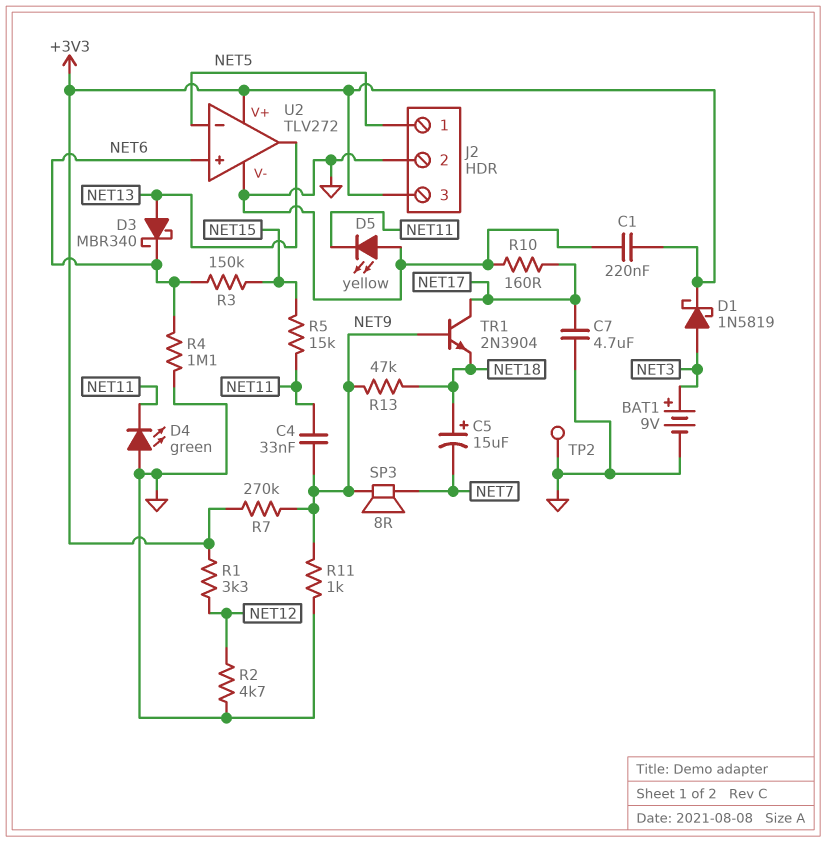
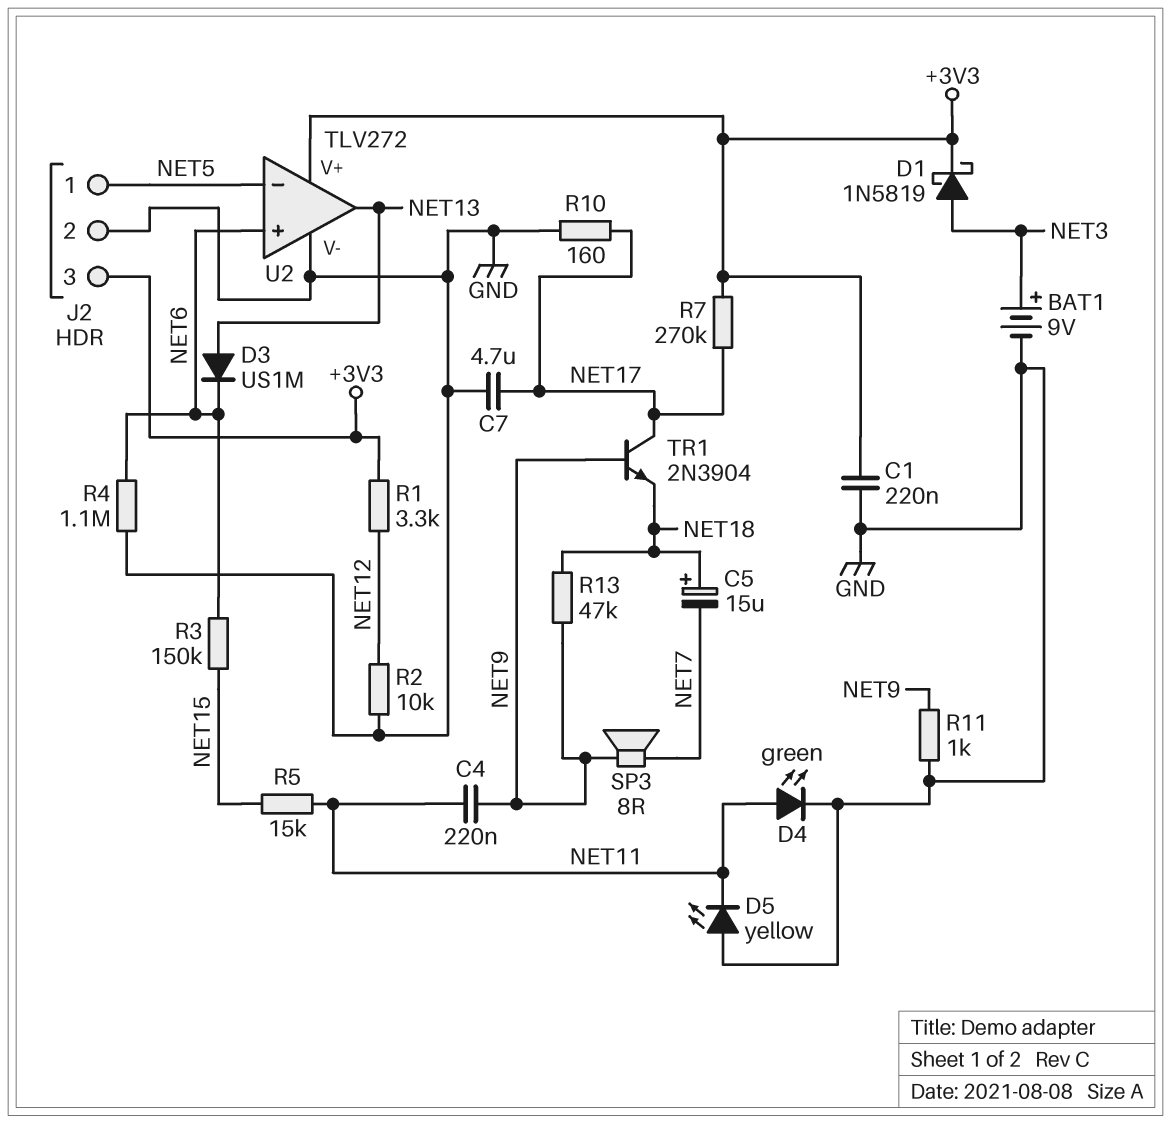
C4: 33nF (NET9, NET11) -> 220nF (NET9, NET11)
D3: schottky MBR340 (A NET13, K NET6) -> diode US1M (A NET13, K NET6)
D4: LED green (A GND, K NET11) -> LED green (A NET11, K GND)
R2: 4.7k (GND, NET12) -> 10k (GND, NET12)
R7: 270k (+3V3, NET9) -> 270k (+3V3, NET17)
TP2: test point (GND) -> none

